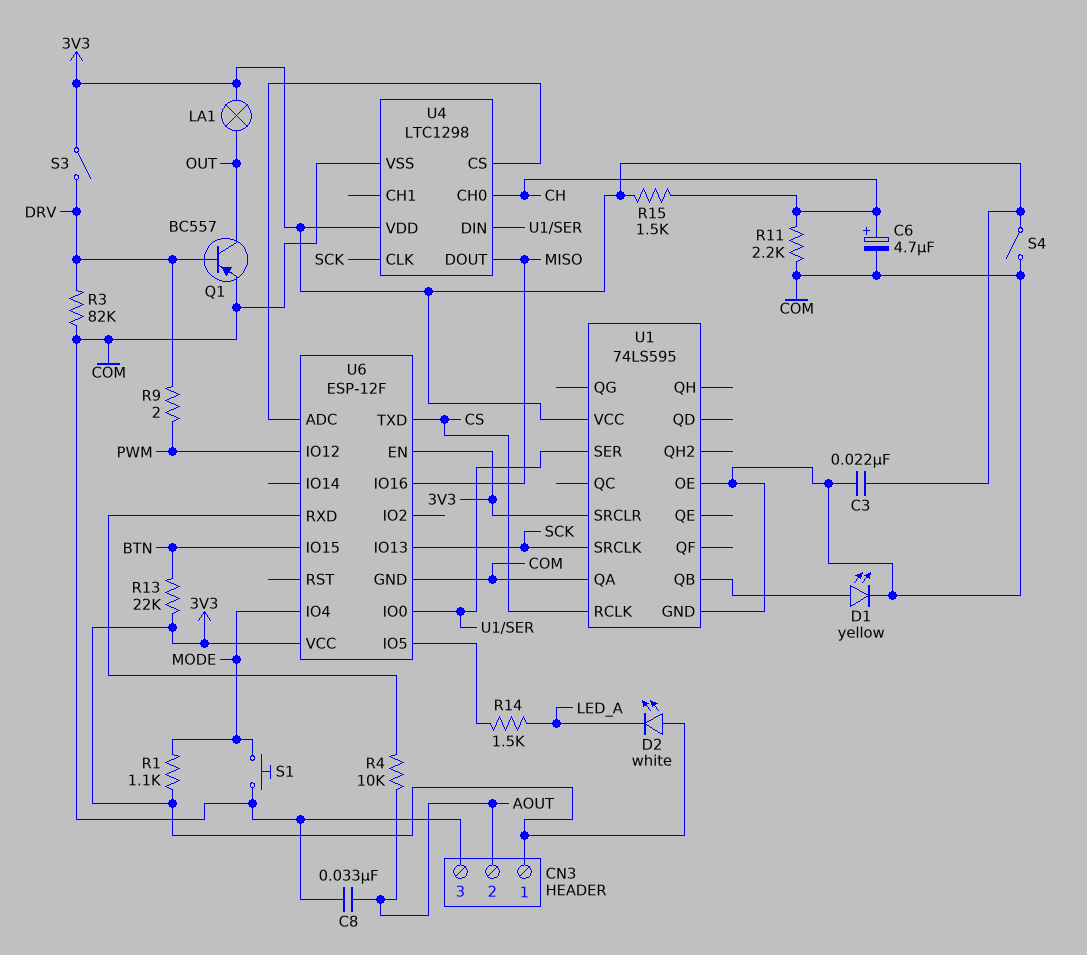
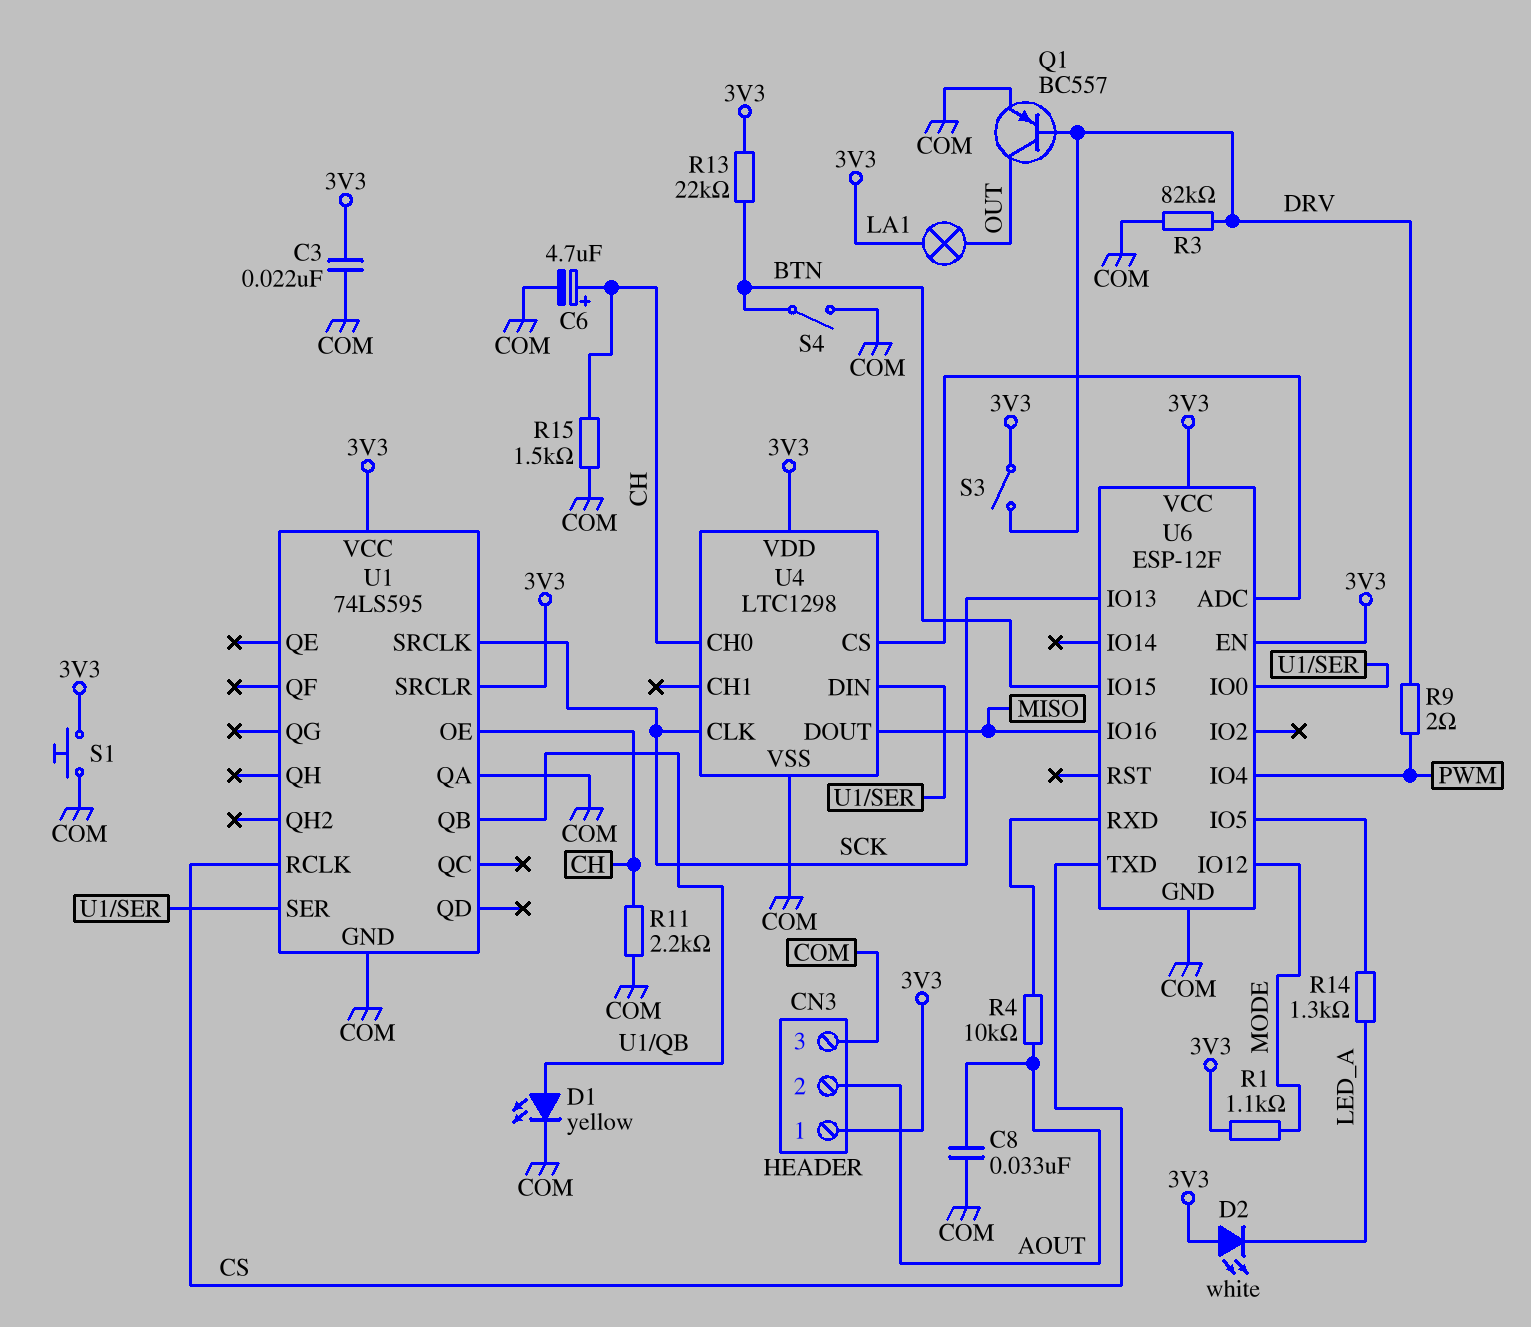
R14: 1.5k (LED_A, U6/IO5) -> 1.3k (LED_A, U6/IO5)
R15: 1.5k (3V3, CH) -> 1.5k (CH, COM)
S1: button (COM, MODE) -> button (3V3, COM)
S4: switch (3V3, COM) -> switch (BTN, COM)
U1 pin OE: COM -> CH
U6 pin IO4: MODE -> PWM
U6 pin IO12: PWM -> MODE

